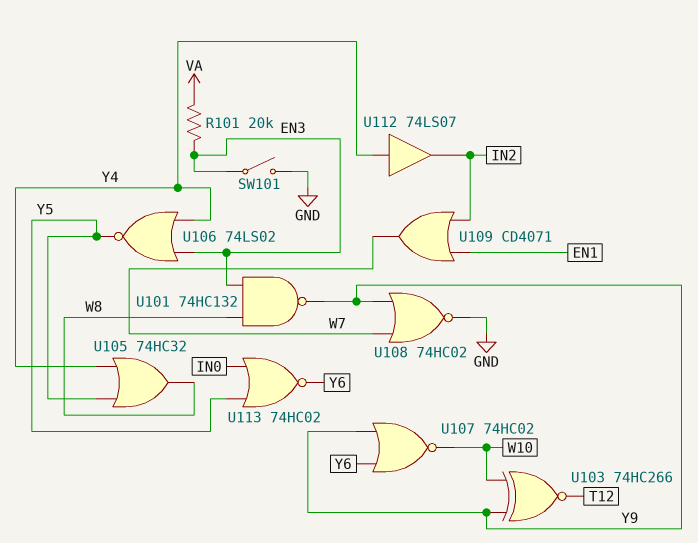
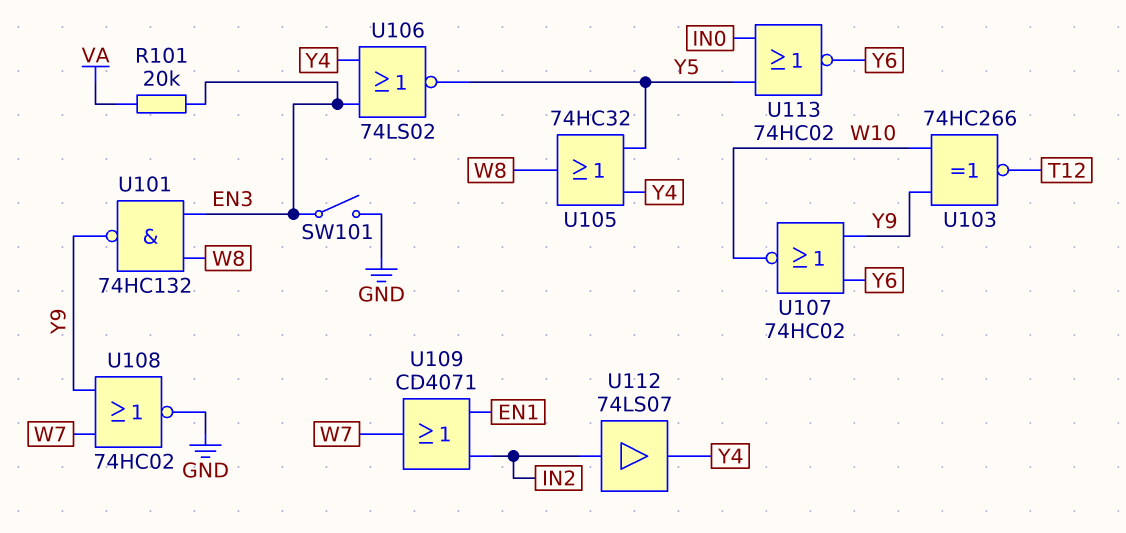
U112: buffer 74LS07 (in Y4, out IN2) -> buffer 74LS07 (in IN2, out Y4)

